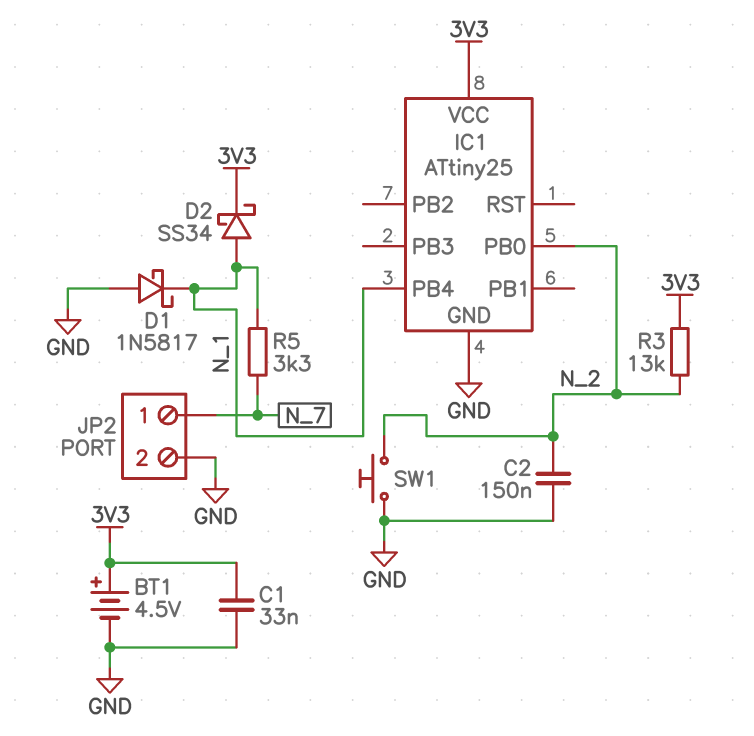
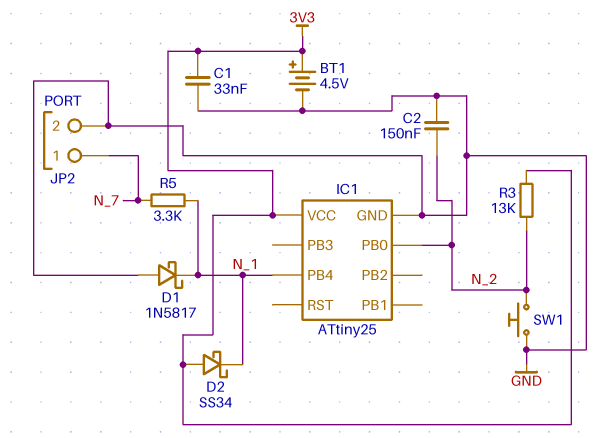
D2: schottky SS34 (A N_1, K 3V3) -> schottky SS34 (A 3V3, K N_1)

